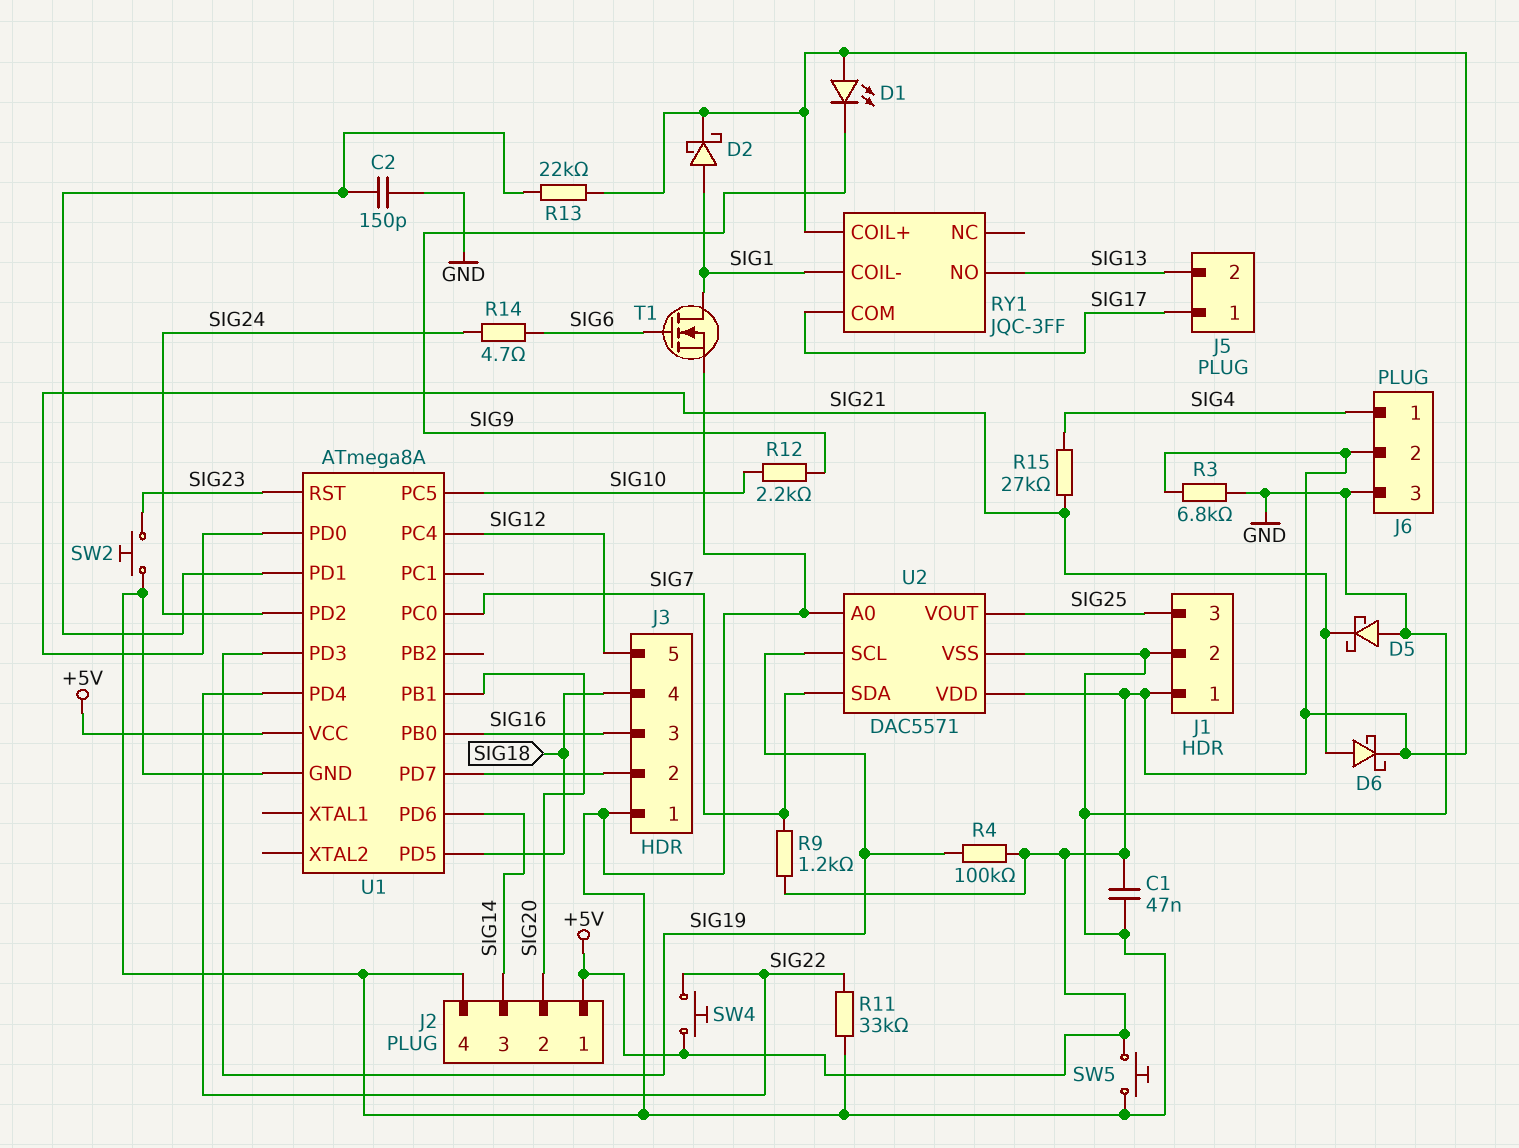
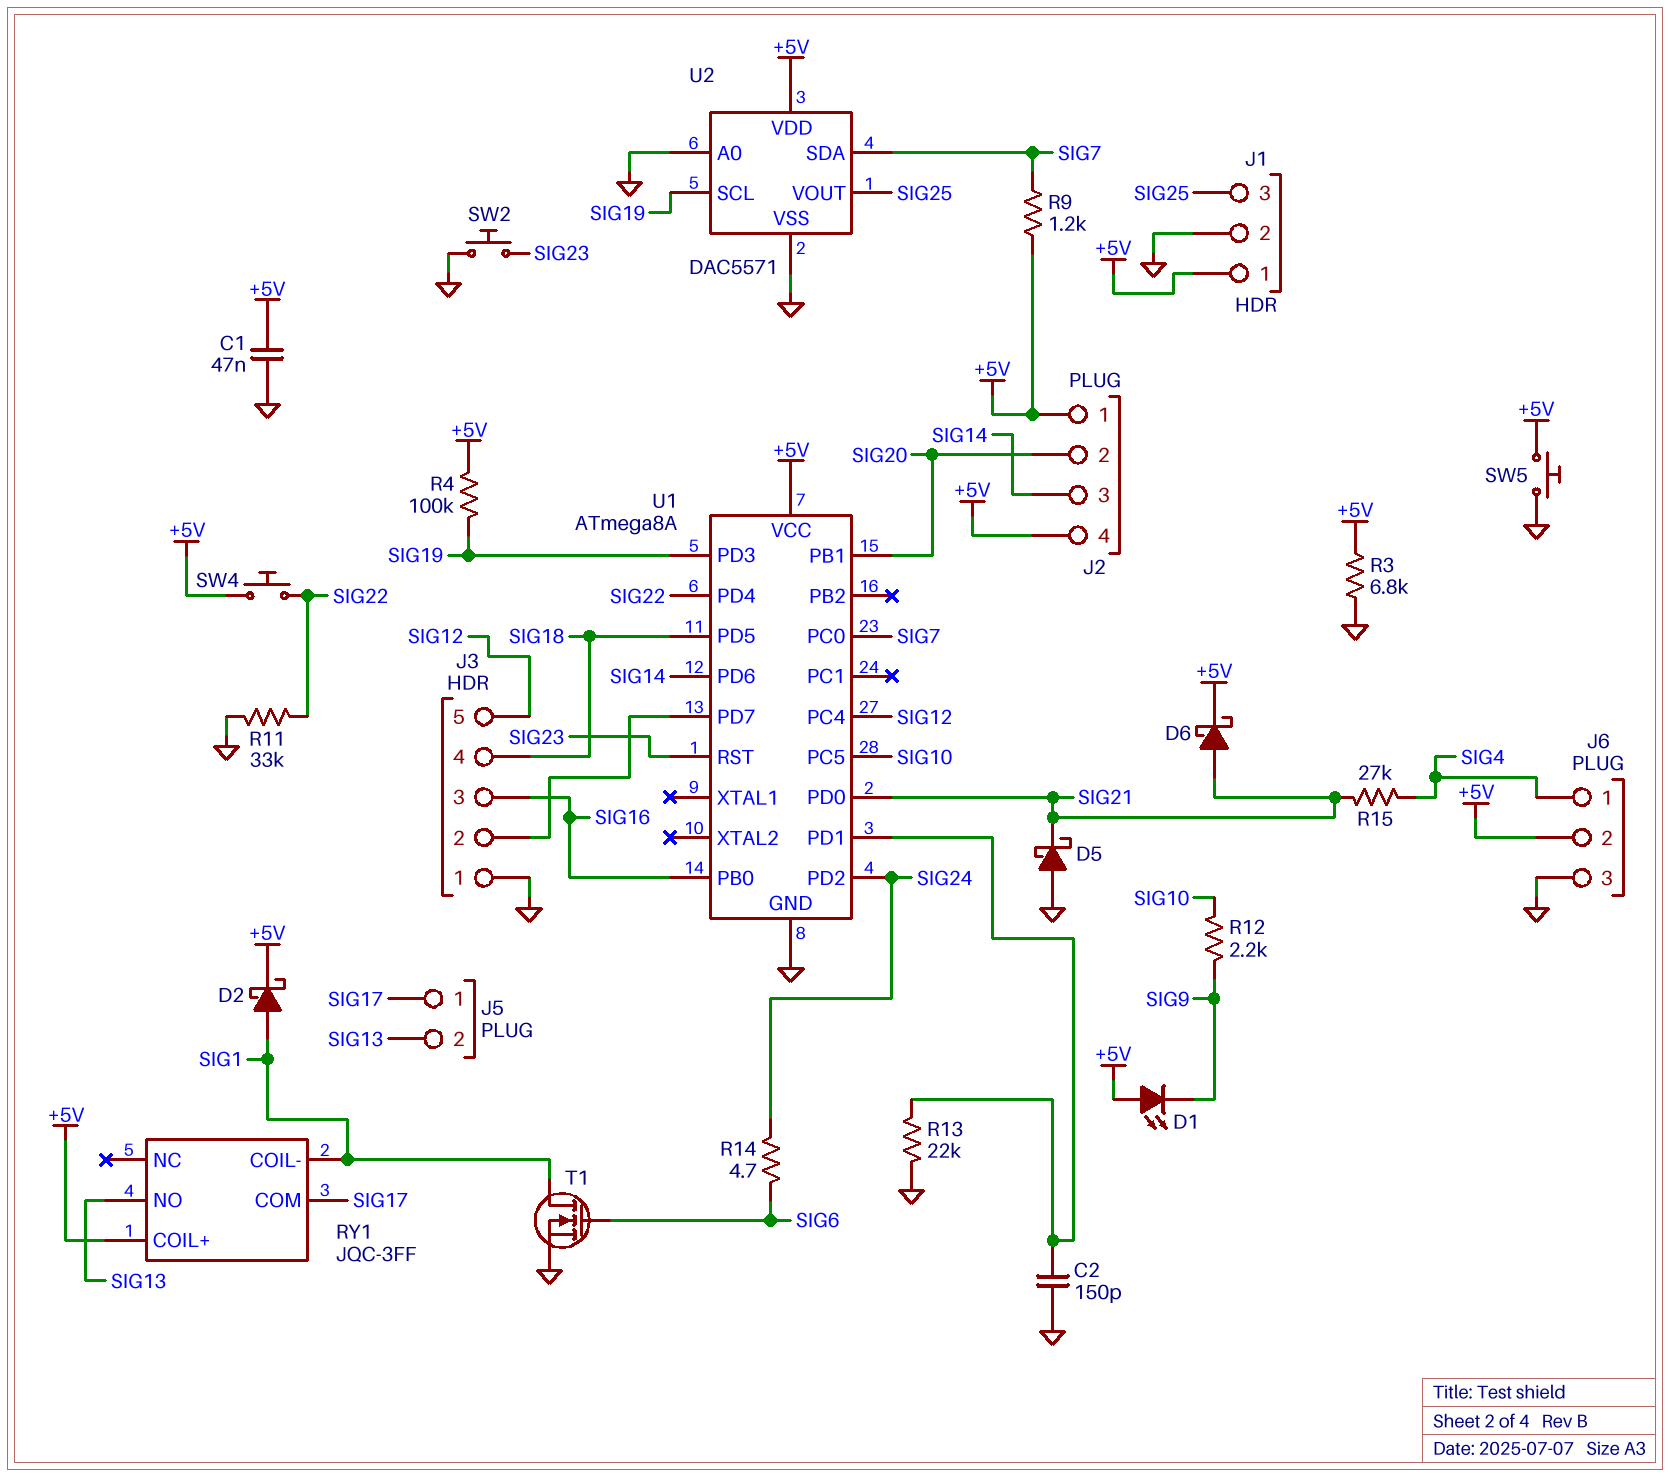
J2 pin 4: GND -> +5V
R13: 22k (+5V, U1/PD1) -> 22k (GND, U1/PD1)

